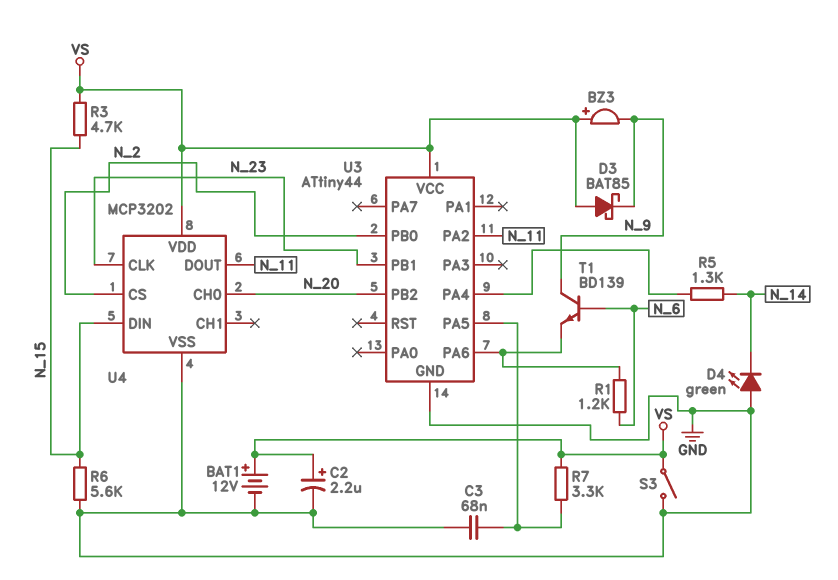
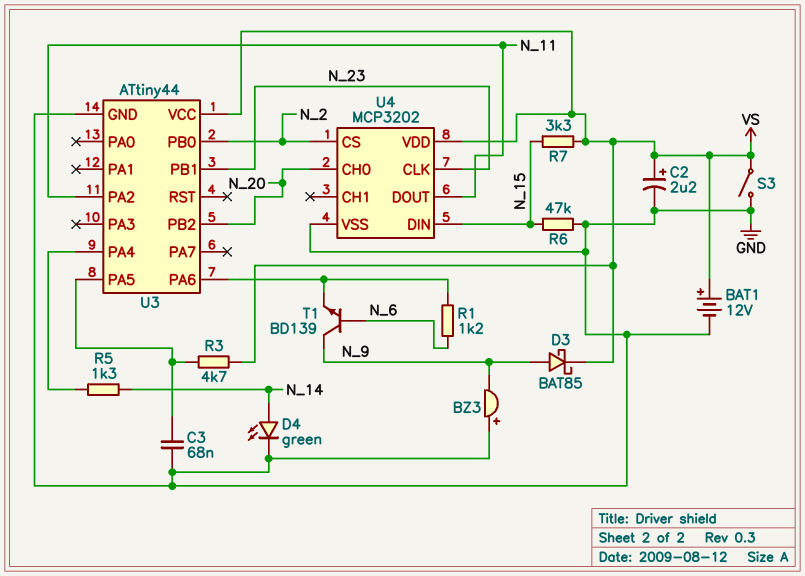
BZ3: buzzer (plus VS, minus N_9) -> buzzer (plus GND, minus N_9)
D3: schottky BAT85 (A VS, K N_9) -> schottky BAT85 (A N_9, K VS)
D4: LED green (A GND, K N_14) -> LED green (A N_14, K GND)
R3: 4.7k (N_15, VS) -> 4.7k (U3/PA5, VS)
R6: 5.6k (GND, N_15) -> 47k (GND, N_15)
R7: 3.3k (U3/PA5, VS) -> 3.3k (N_15, VS)

